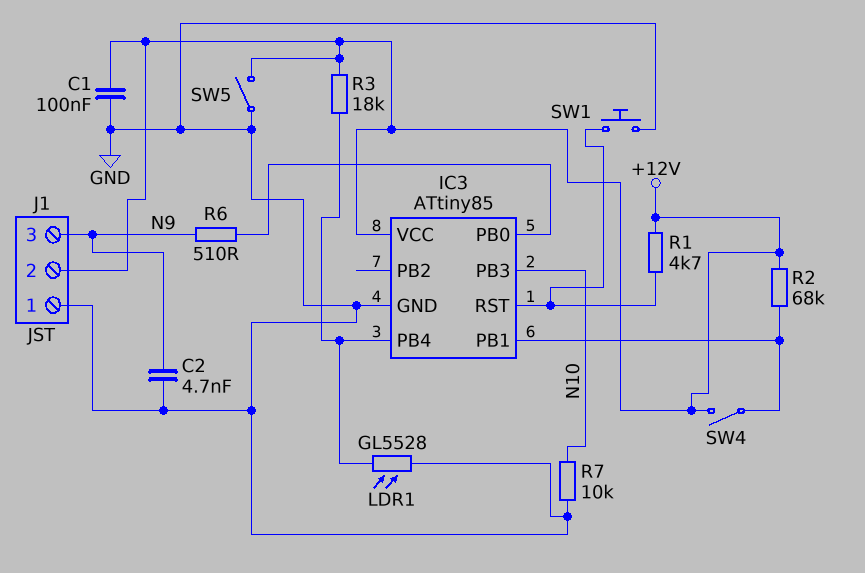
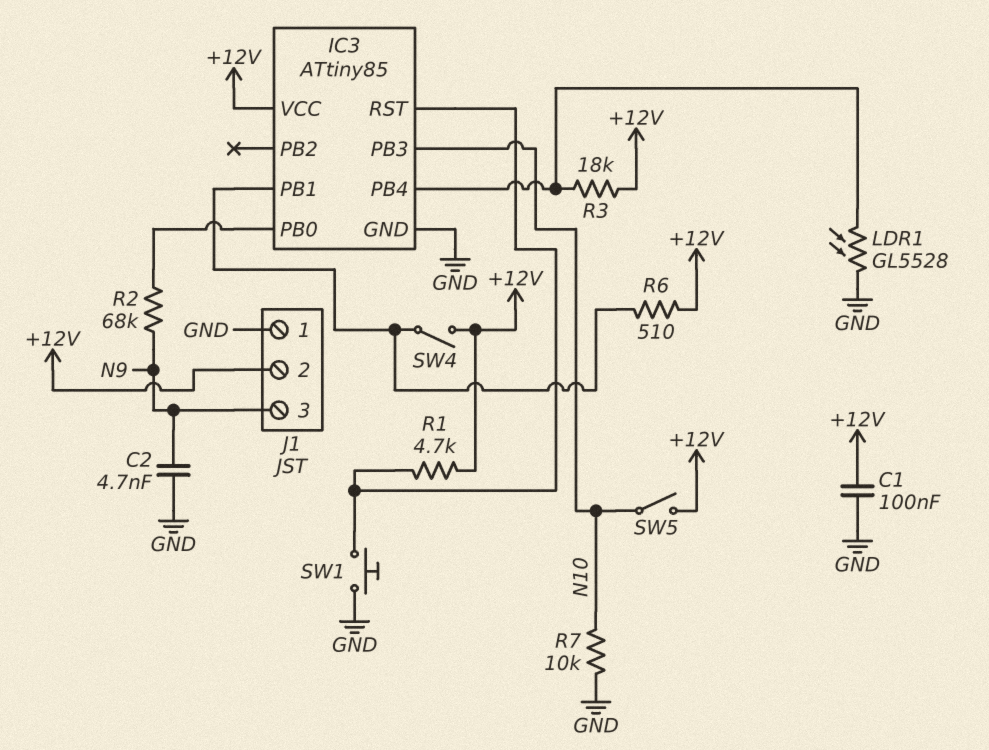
R2: 68k (+12V, IC3/PB1) -> 68k (IC3/PB0, N9)
R6: 510 (IC3/PB0, N9) -> 510 (+12V, IC3/PB1)
SW5: switch (+12V, GND) -> switch (+12V, N10)

